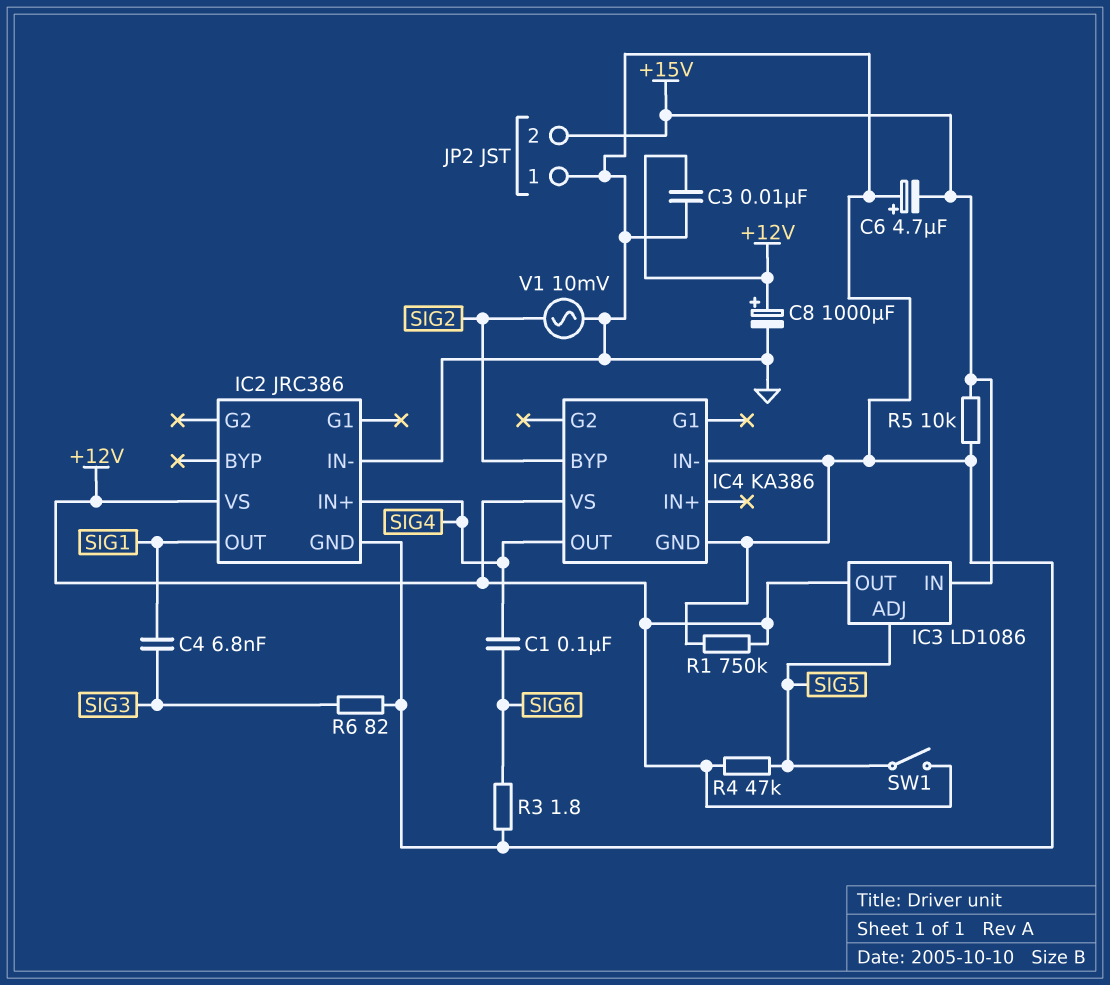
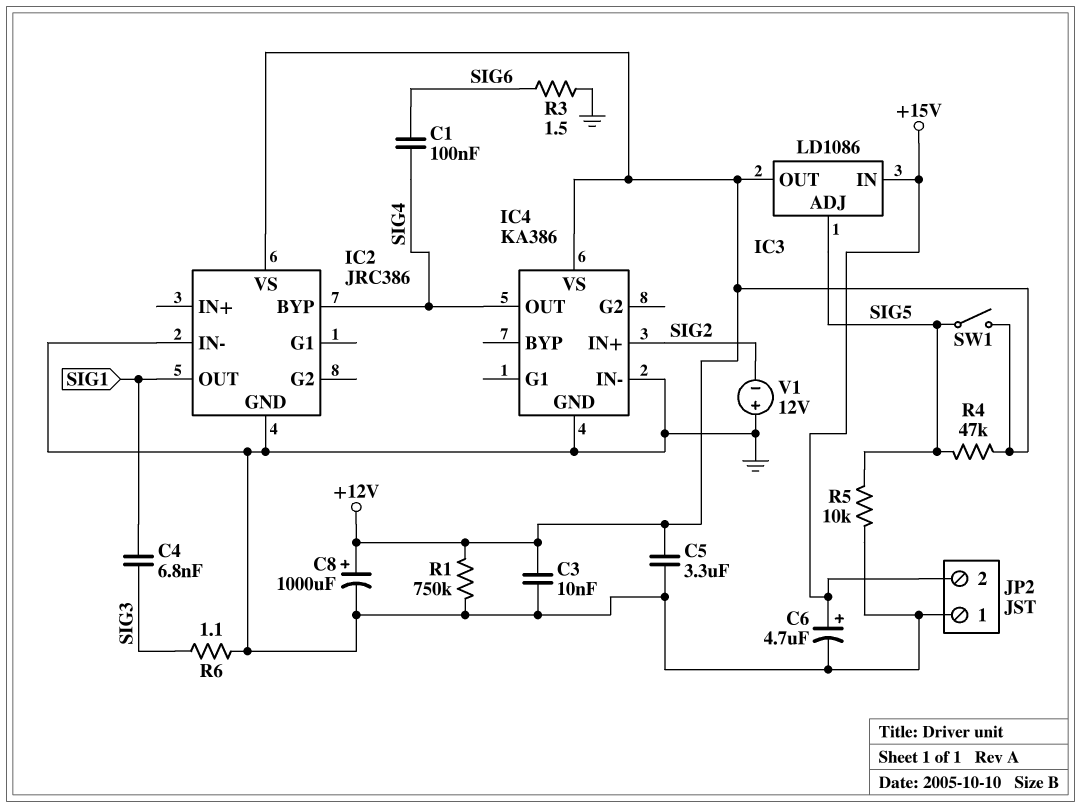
C5: none -> 3.3uF (+12V, GND)
C6: 4.7uF (plus GND, minus +15V) -> 4.7uF (plus +15V, minus GND)
IC2 pin BYP: none -> SIG4
IC2 pin IN+: SIG4 -> none
IC4 pin BYP: SIG2 -> none
IC4 pin IN+: none -> SIG2
R3: 1.8 (GND, SIG6) -> 1.5 (GND, SIG6)
R5: 10k (+15V, GND) -> 10k (GND, SIG5)
R6: 82 (GND, SIG3) -> 1.1 (GND, SIG3)
V1: AC 10mV (GND, SIG2) -> 12V (plus GND, minus SIG2)

